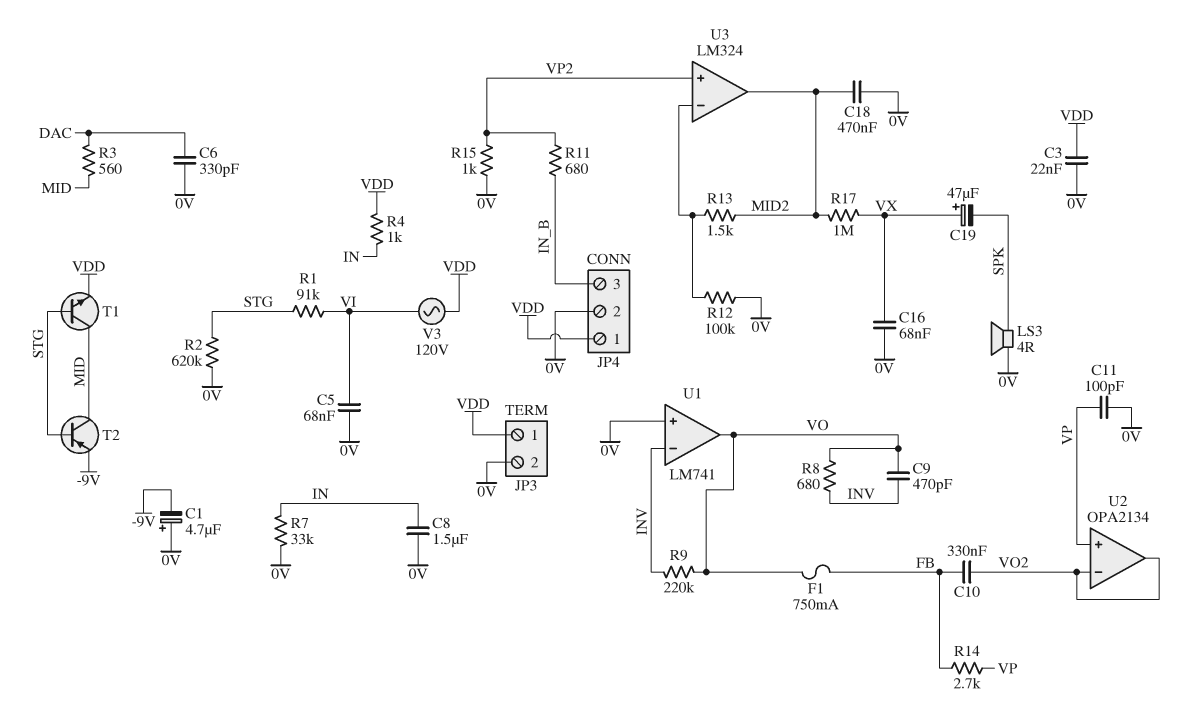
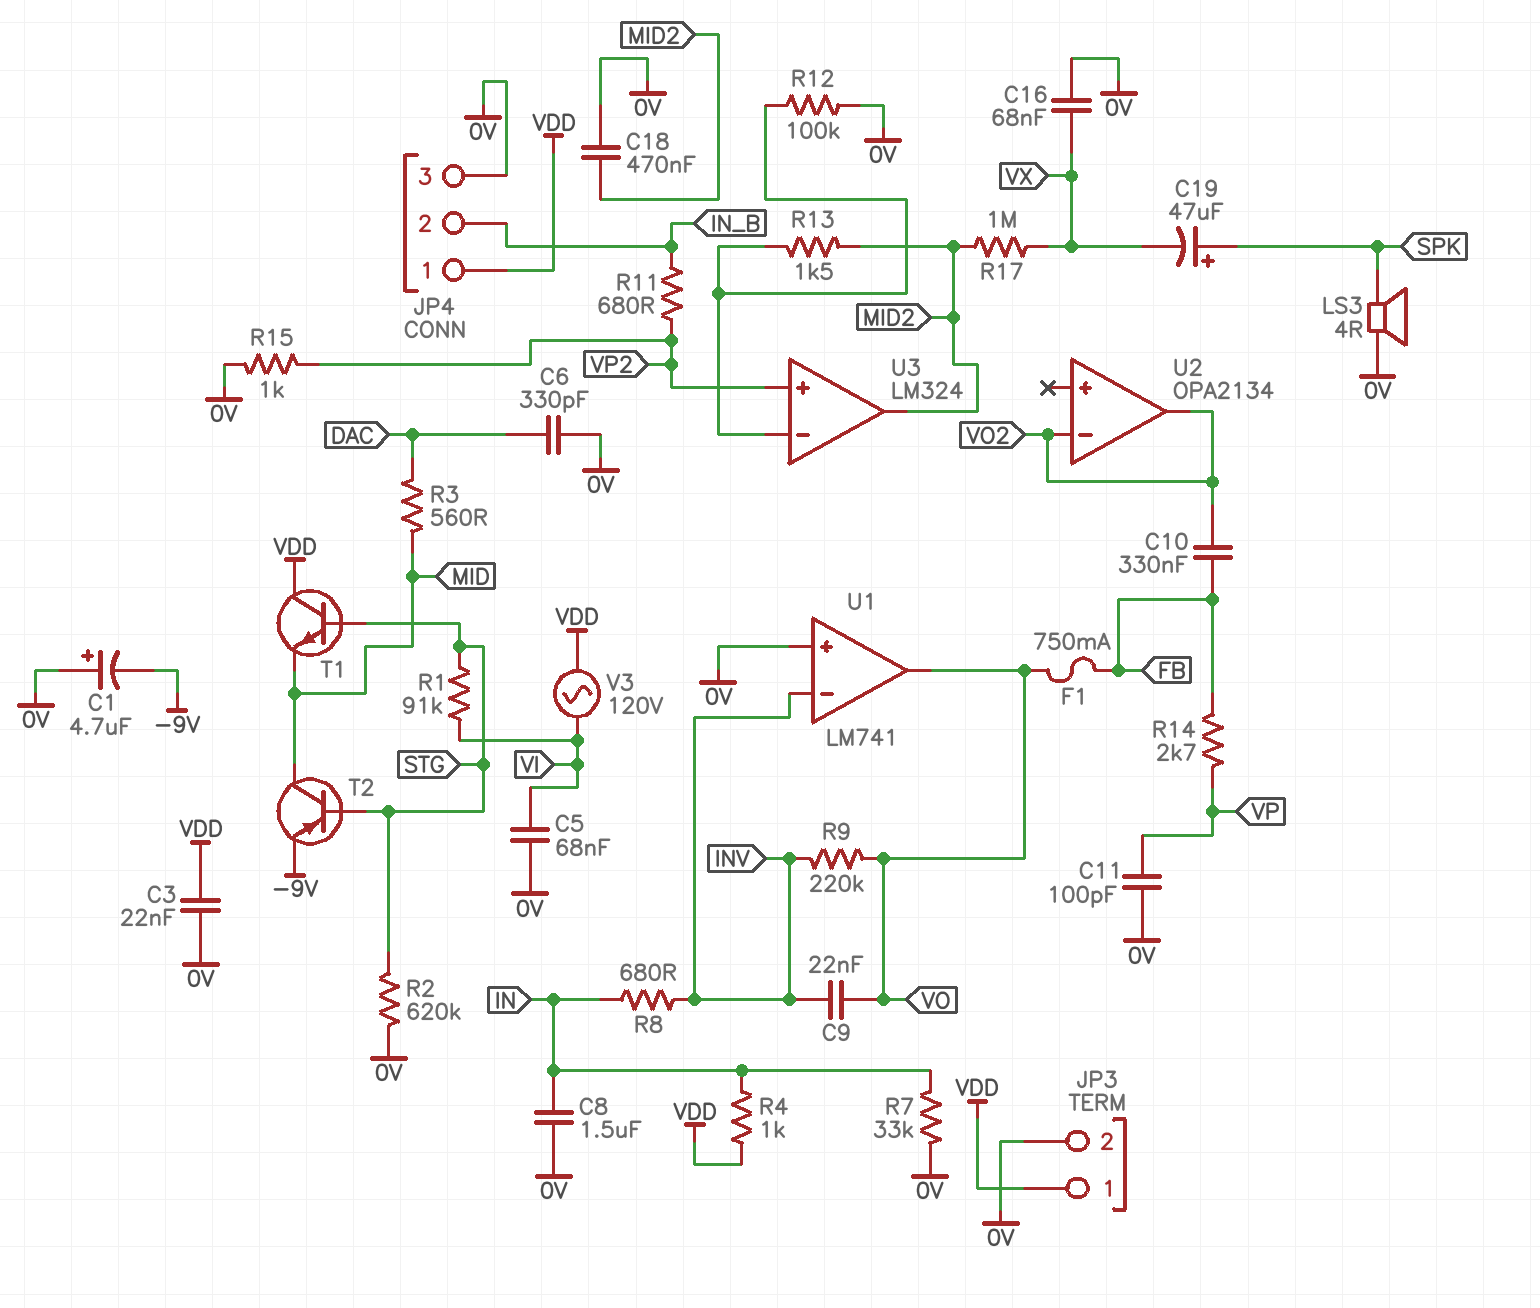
C9: 470pF (INV, VO) -> 22nF (INV, VO)
C19: 47uF (plus VX, minus SPK) -> 47uF (plus SPK, minus VX)
JP4 pin 2: 0V -> IN_B
JP4 pin 3: IN_B -> 0V
R8: 680 (INV, VO) -> 680 (IN, INV)
T1: NPN (B STG, C MID, E VDD) -> NPN (B STG, C VDD, E MID)
U2 pin in+: VP -> none

